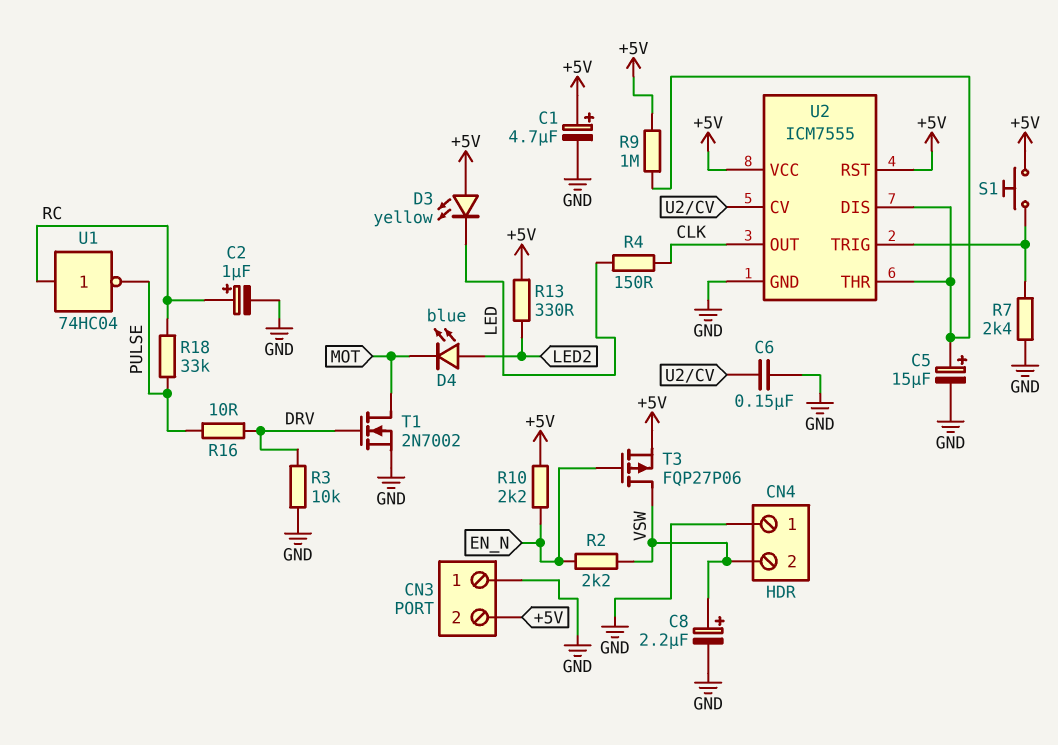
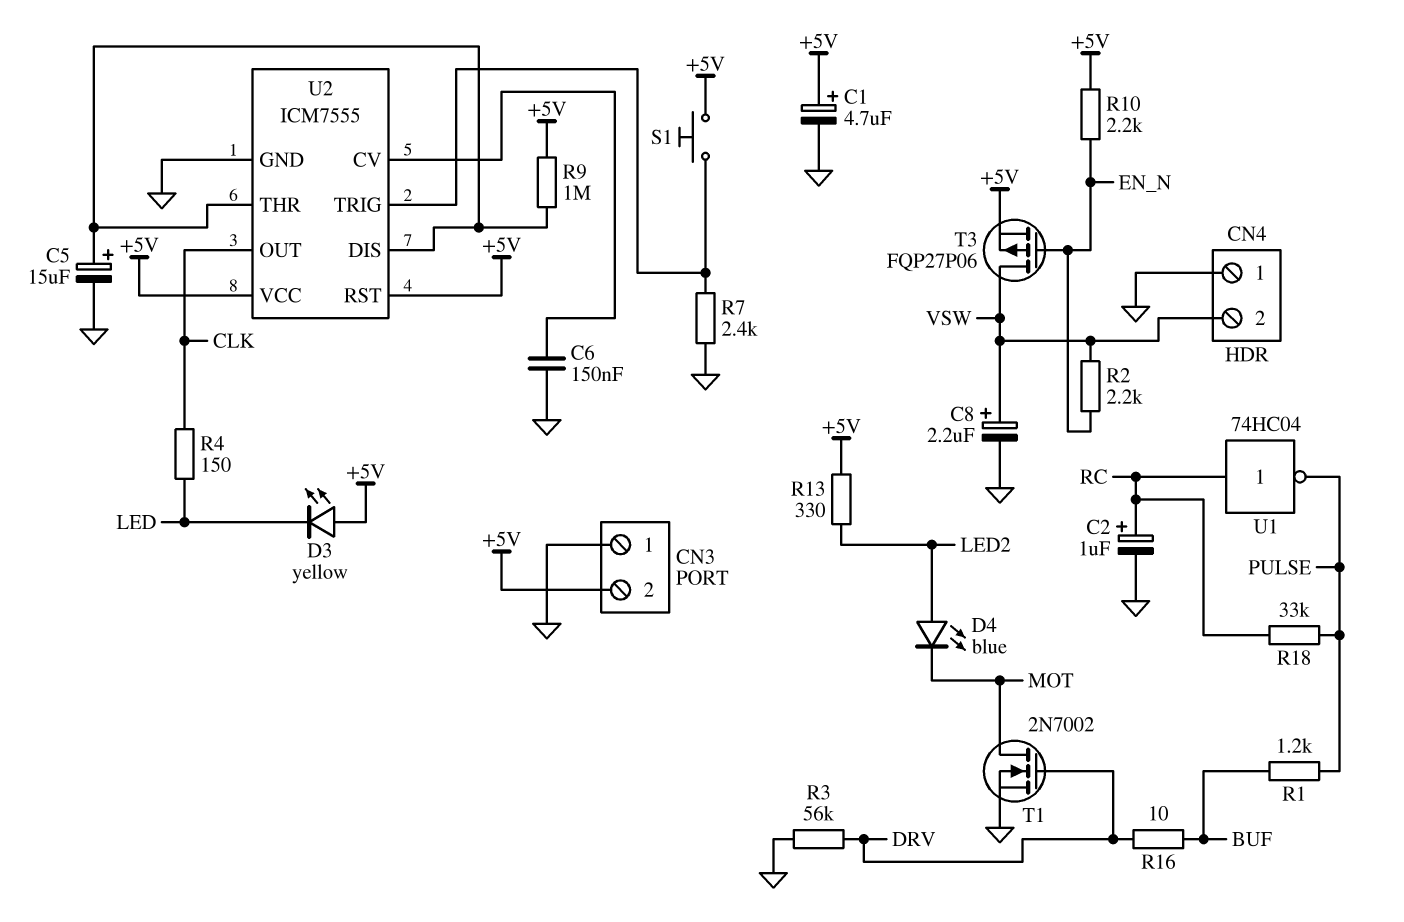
R1: none -> 1.2k (BUF, PULSE)
R3: 10k (DRV, GND) -> 56k (DRV, GND)
R16: 10 (DRV, PULSE) -> 10 (BUF, DRV)

